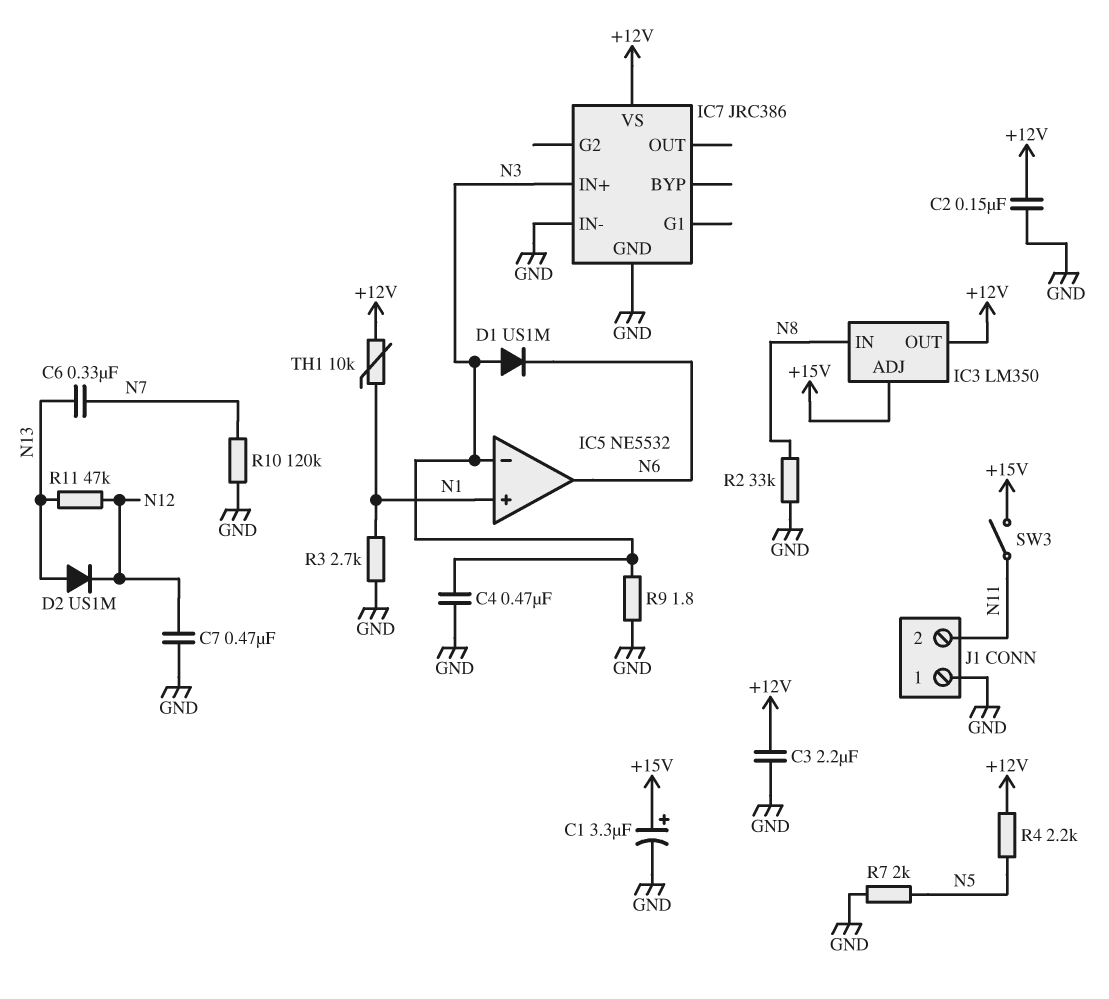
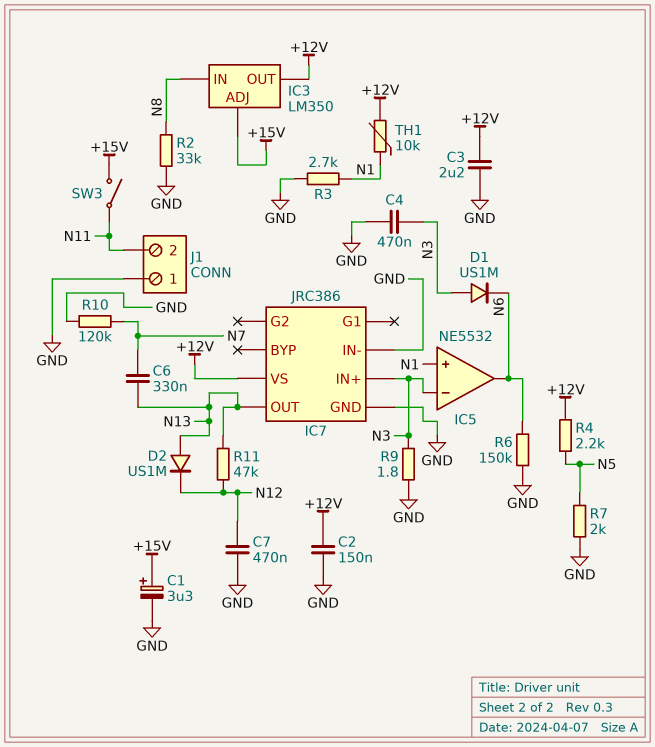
IC7 pin OUT: none -> N13
R6: none -> 150k (GND, N6)

